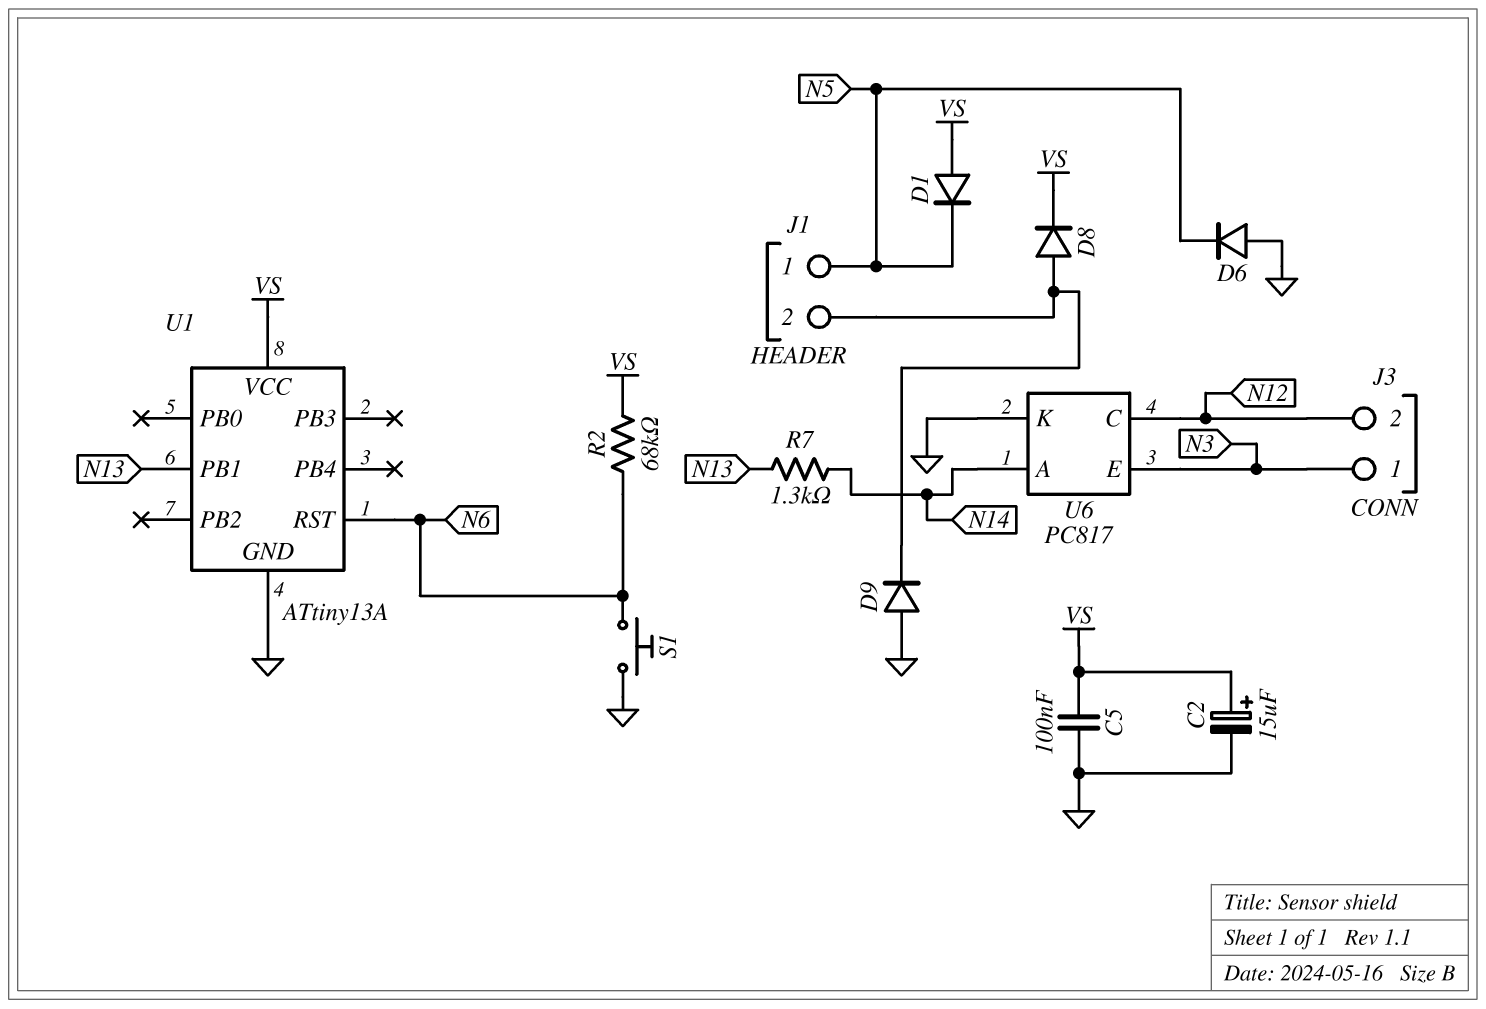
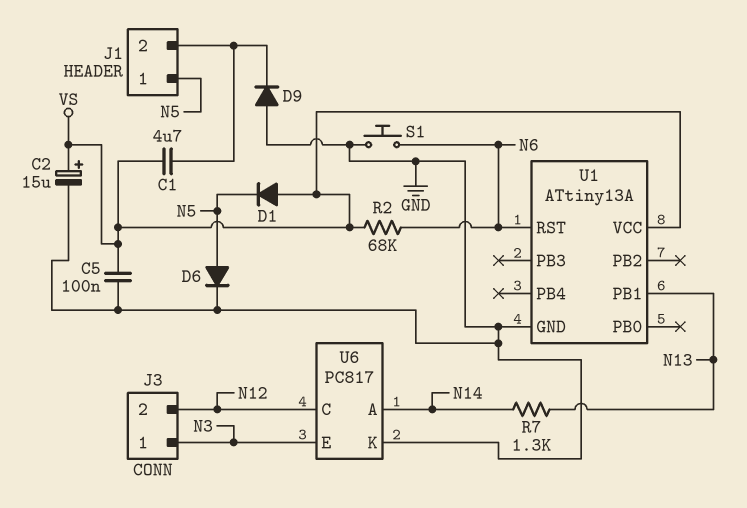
C1: none -> 4.7uF (J1/2, VS)
D6: diode (A GND, K N5) -> diode (A N5, K GND)
D8: diode (A J1/2, K VS) -> none

